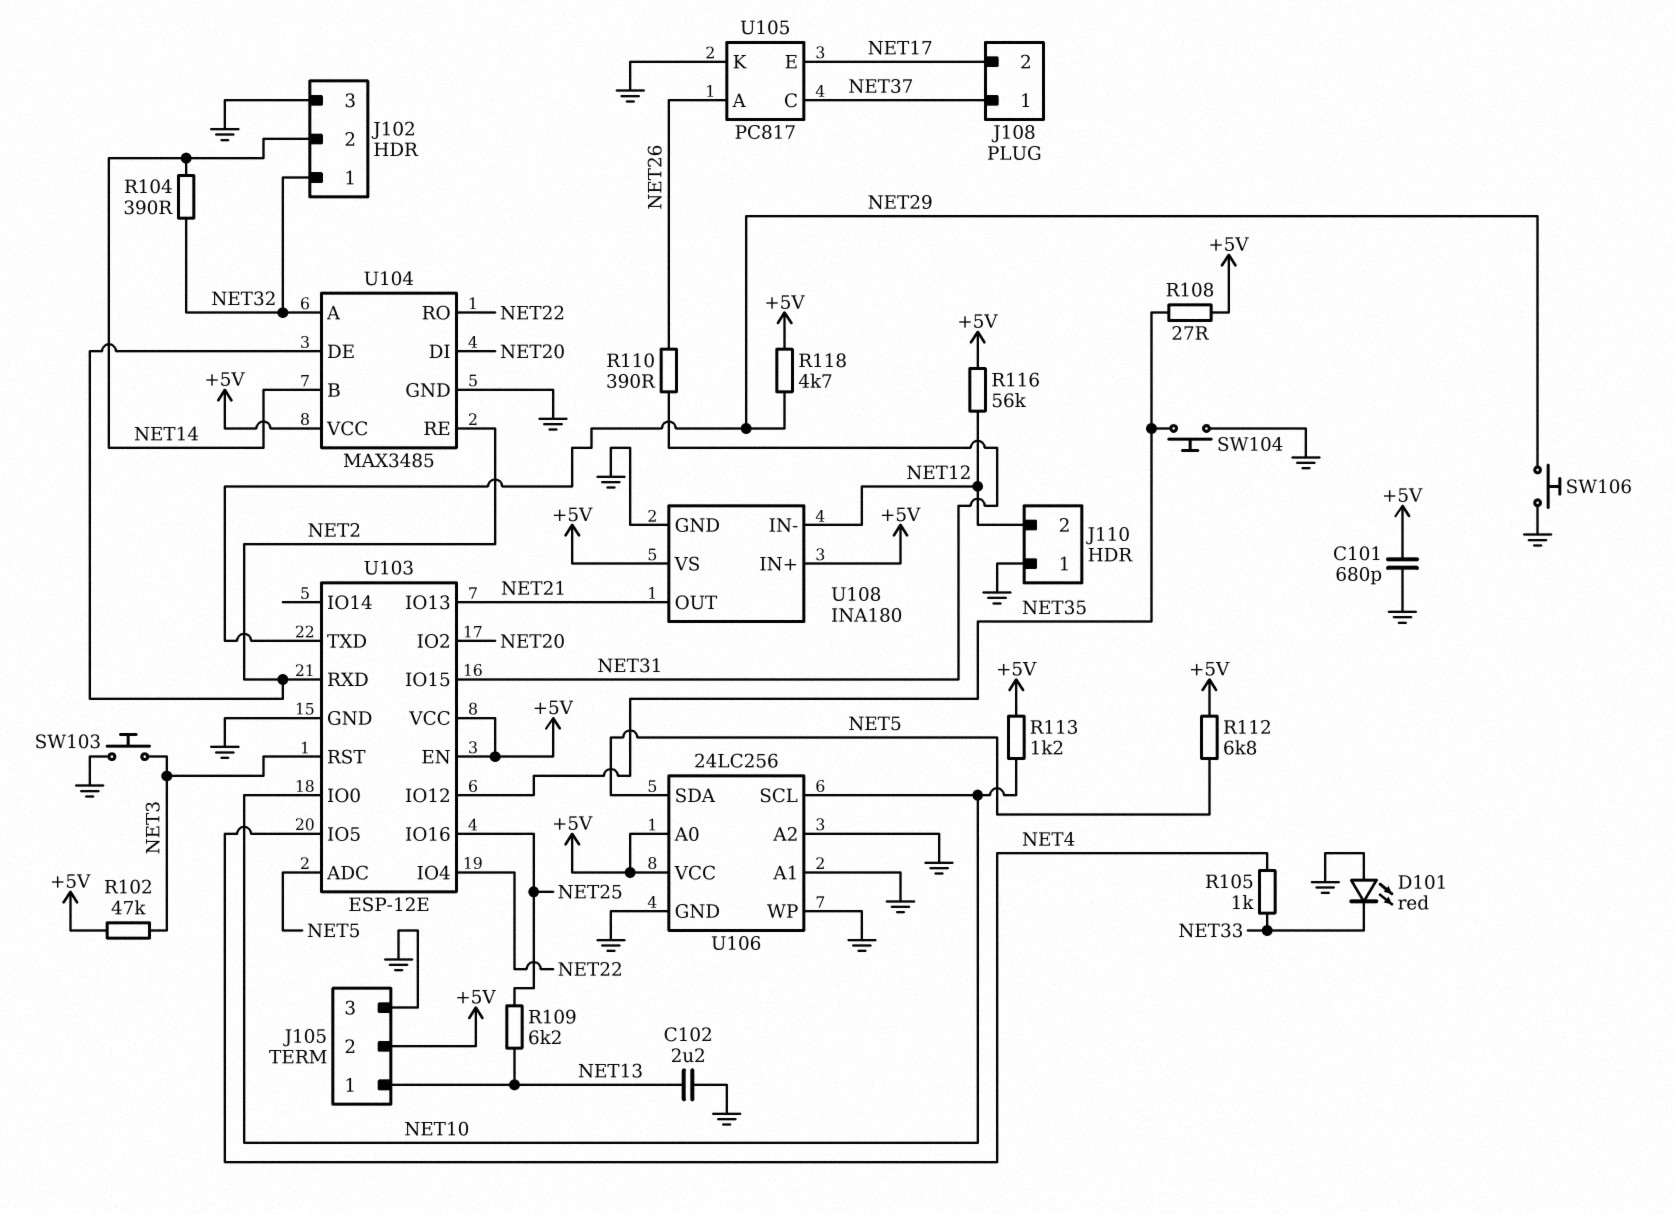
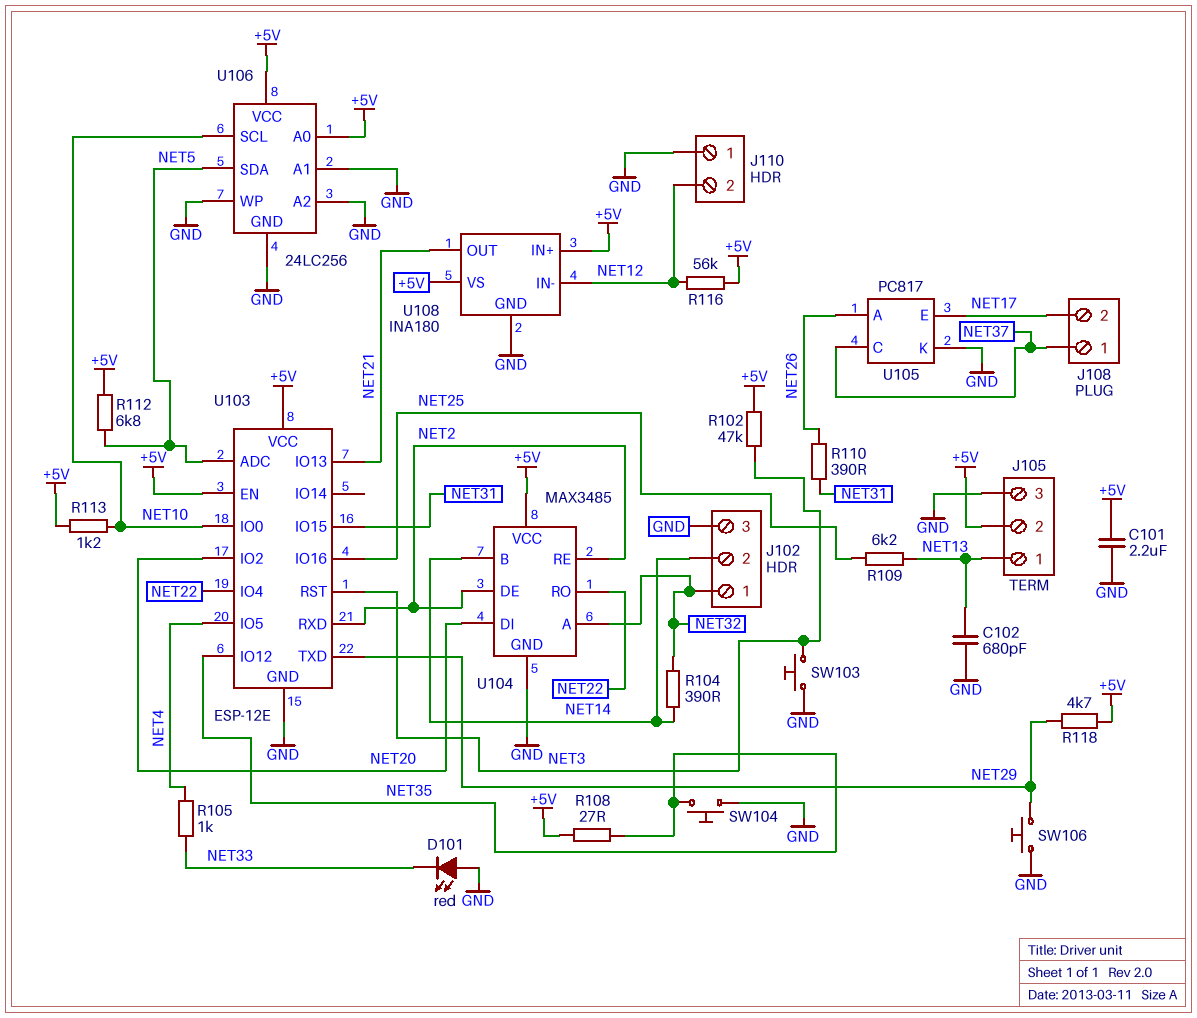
C101: 680pF (+5V, GND) -> 2.2uF (+5V, GND)
C102: 2.2uF (GND, NET13) -> 680pF (GND, NET13)

